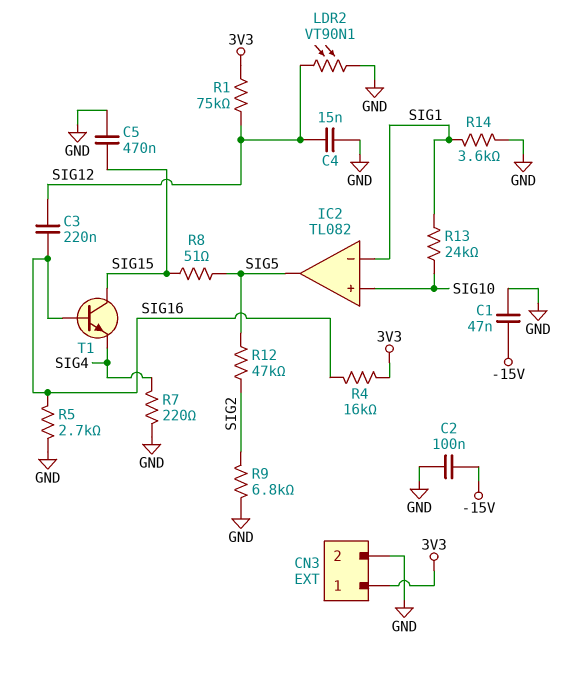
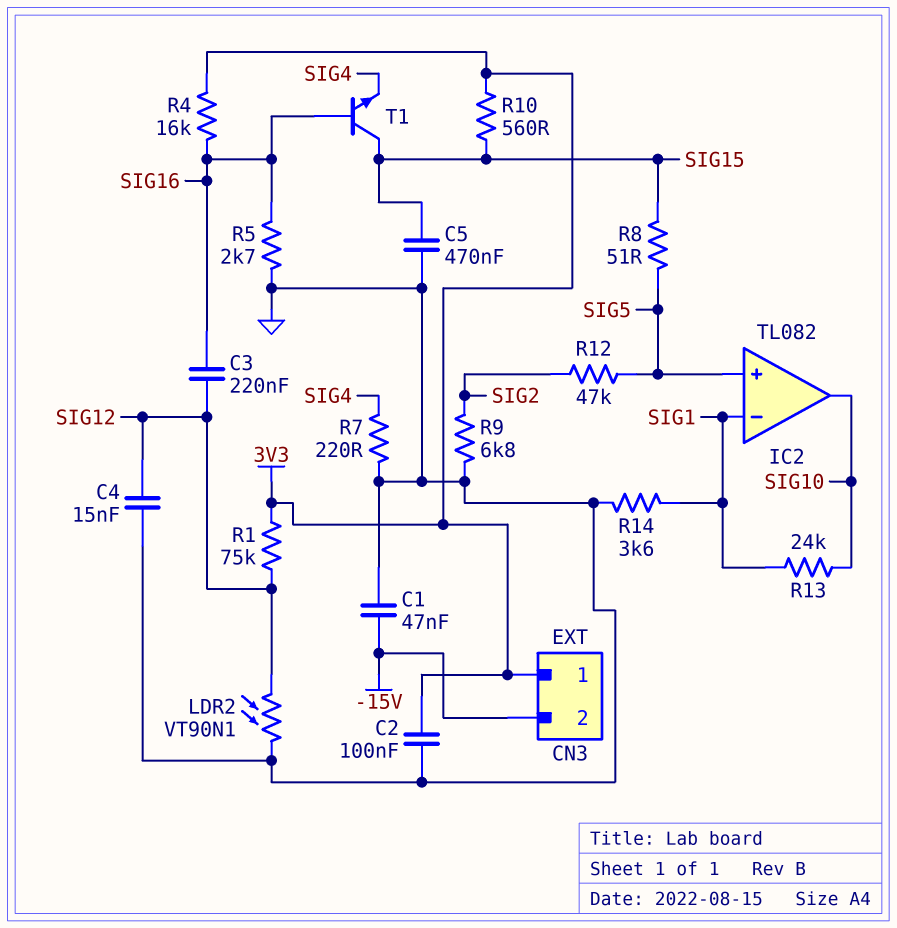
C2: 100nF (-15V, GND) -> 100nF (3V3, GND)
CN3 pin 2: GND -> -15V
IC2 pin in+: SIG10 -> SIG5
IC2 pin out: SIG5 -> SIG10
R10: none -> 560 (3V3, SIG15)

